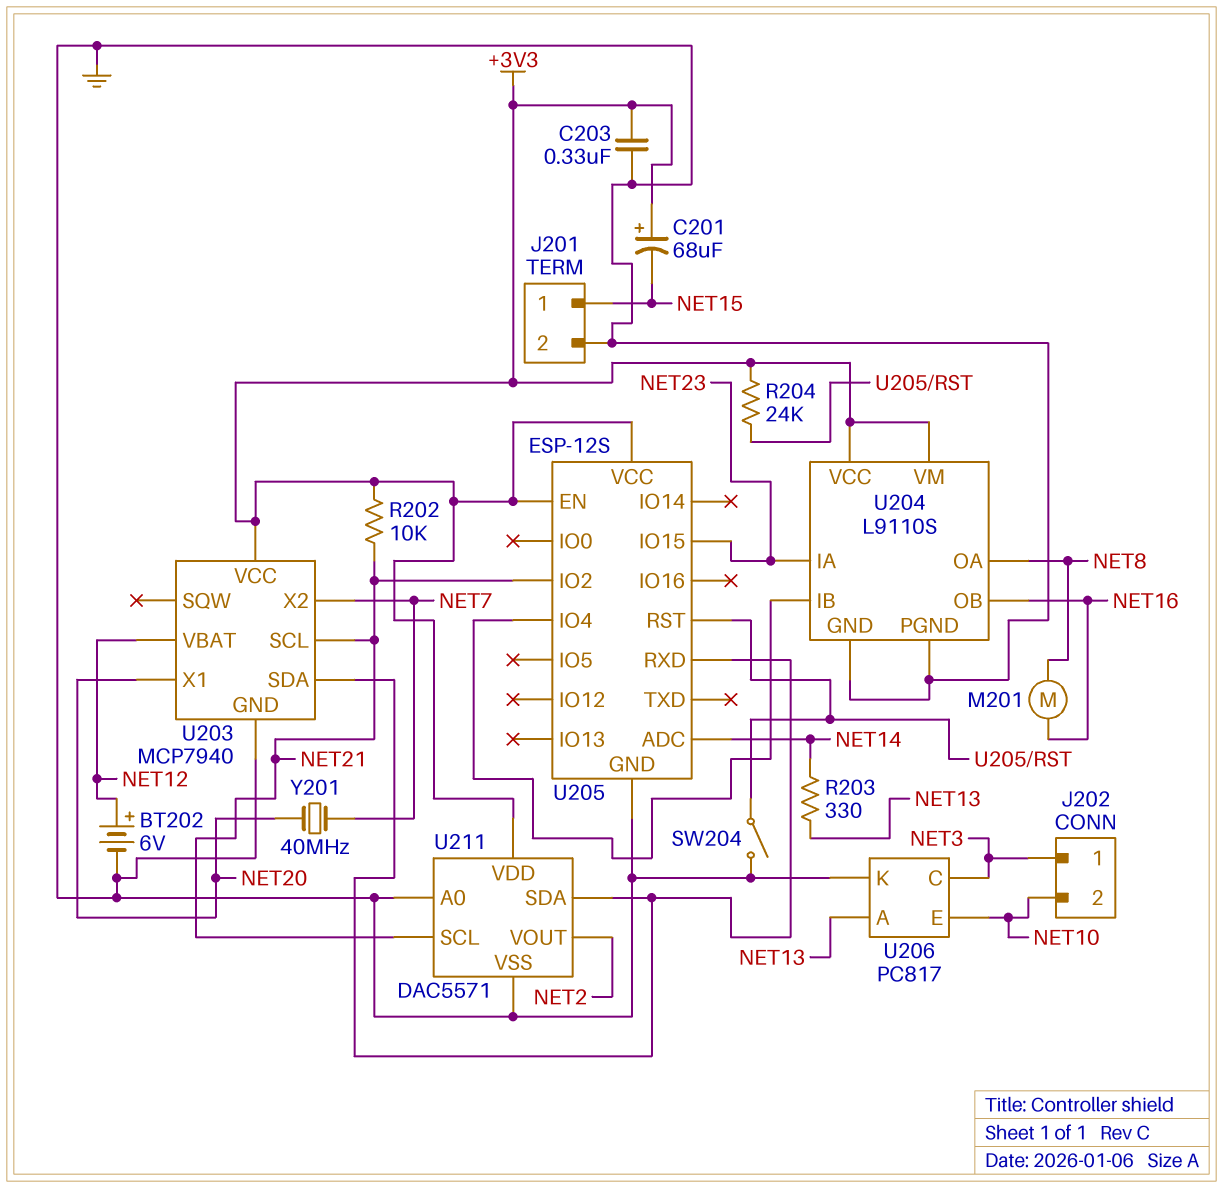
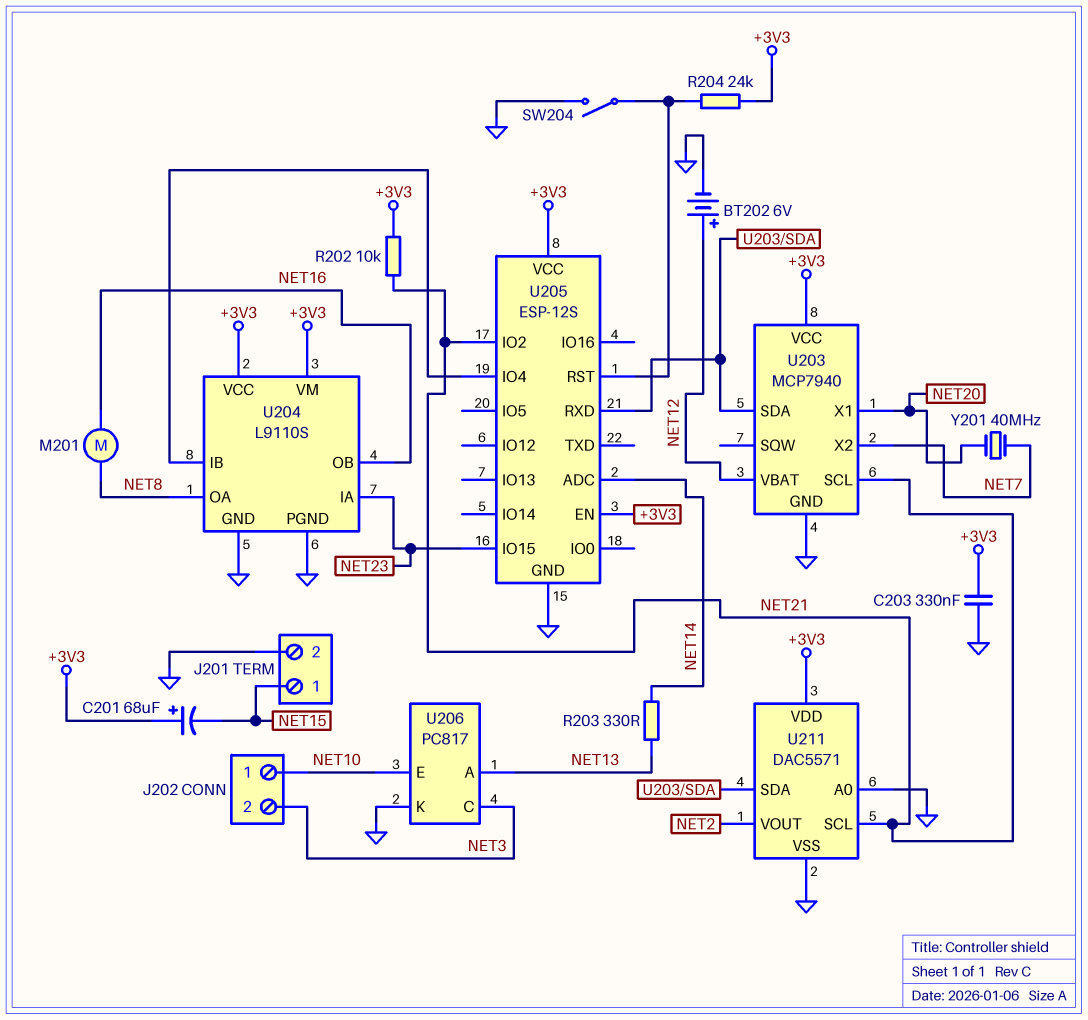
J202 pin 1: NET3 -> NET10
J202 pin 2: NET10 -> NET3

